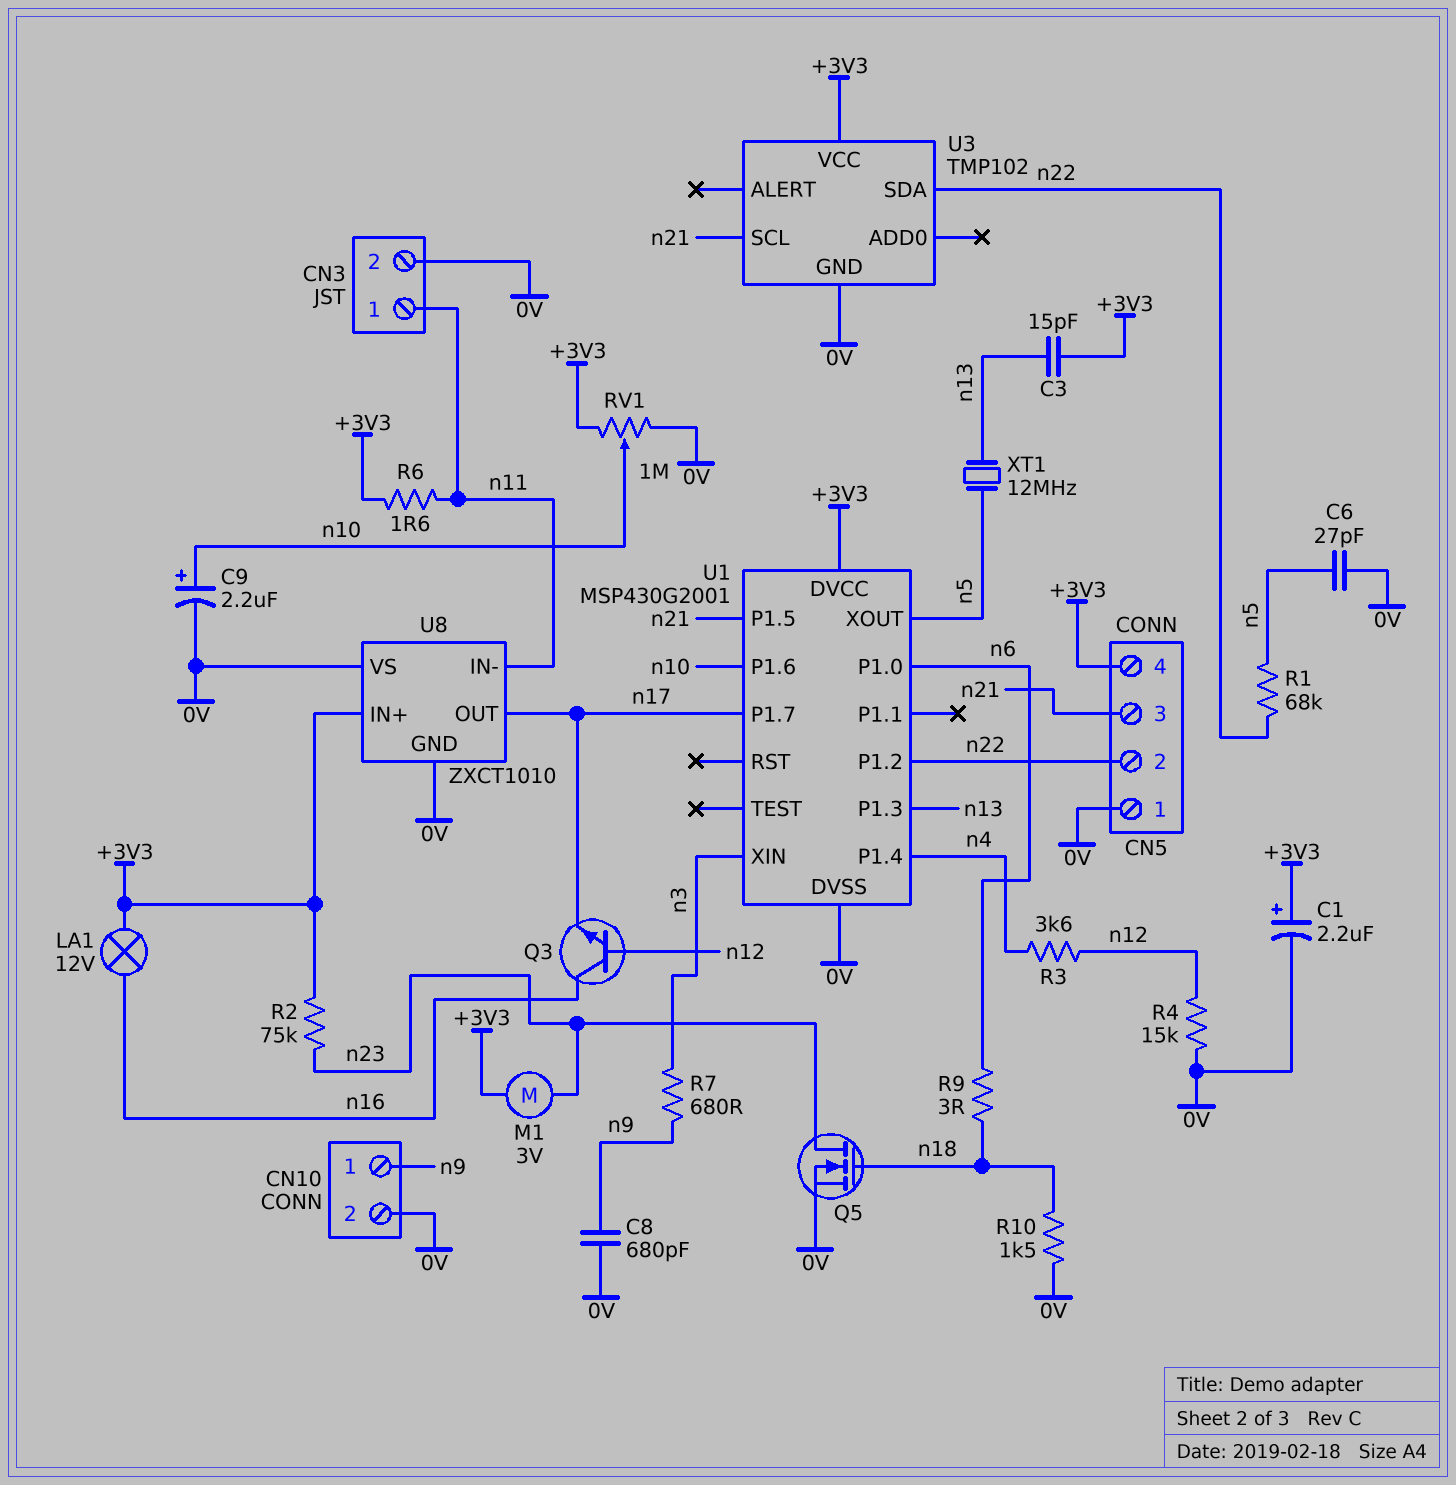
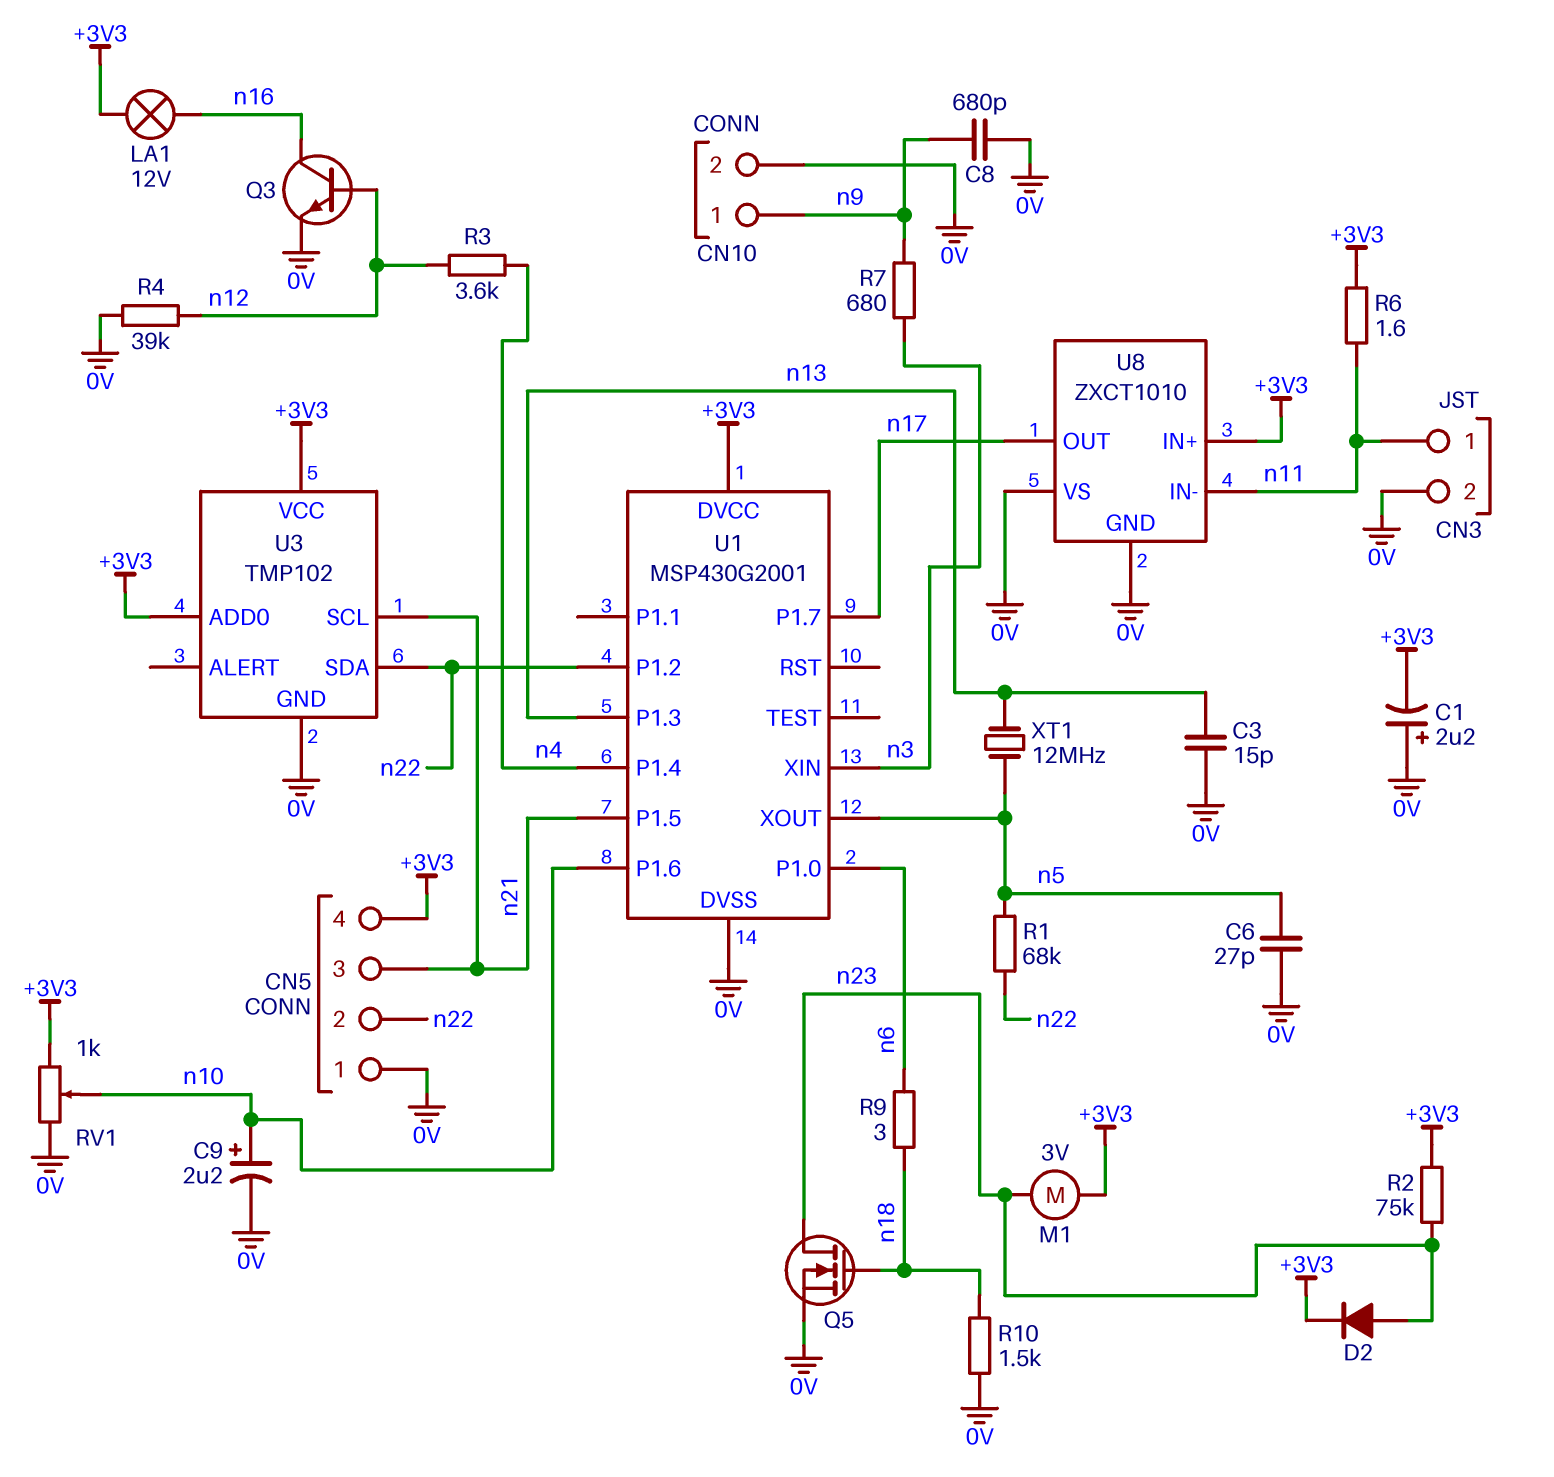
C1: 2.2uF (plus +3V3, minus 0V) -> 2.2uF (plus 0V, minus +3V3)
C3: 15pF (+3V3, n13) -> 15pF (0V, n13)
D2: none -> diode (A n23, K +3V3)
Q3: NPN (B n12, C n16, E n17) -> NPN (B n12, C n16, E 0V)
R4: 15k (0V, n12) -> 39k (0V, n12)
RV1: 1M (+3V3, 0V, wiper n10) -> 1k (+3V3, 0V, wiper n10)
U3 pin ADD0: none -> +3V3

